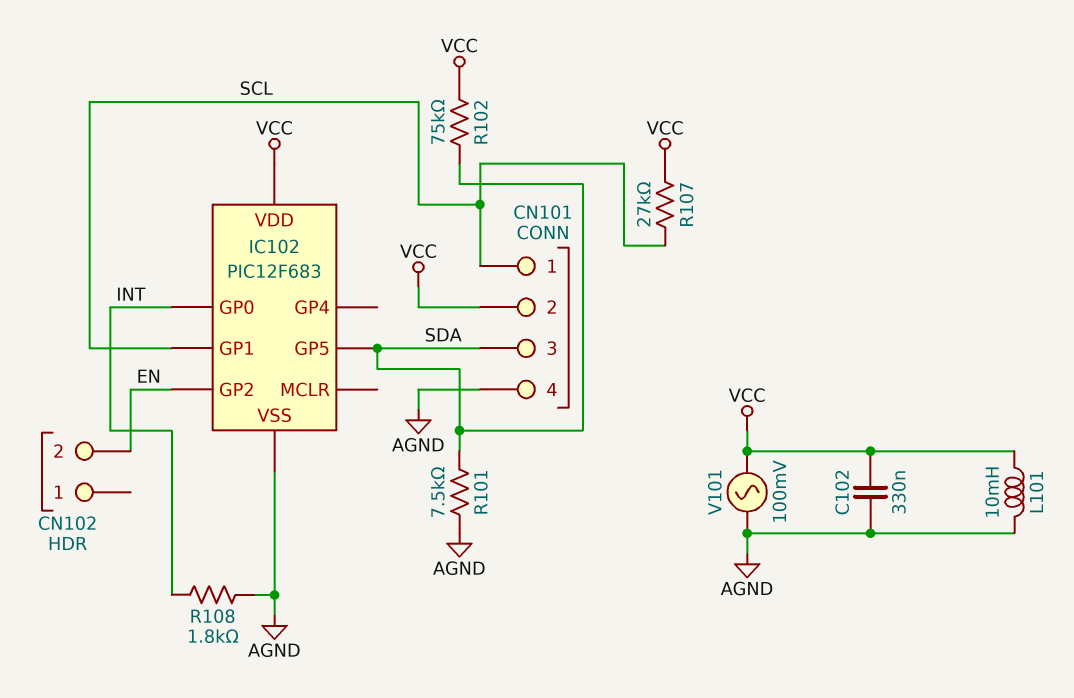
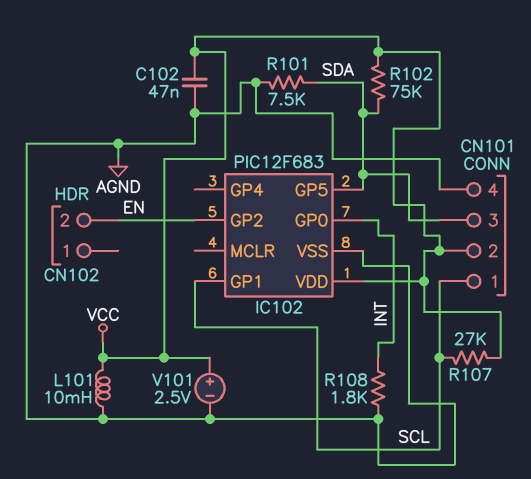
C102: 330nF (AGND, VCC) -> 47nF (AGND, VCC)
V101: AC 100mV (AGND, VCC) -> 2.5V (plus VCC, minus AGND)

